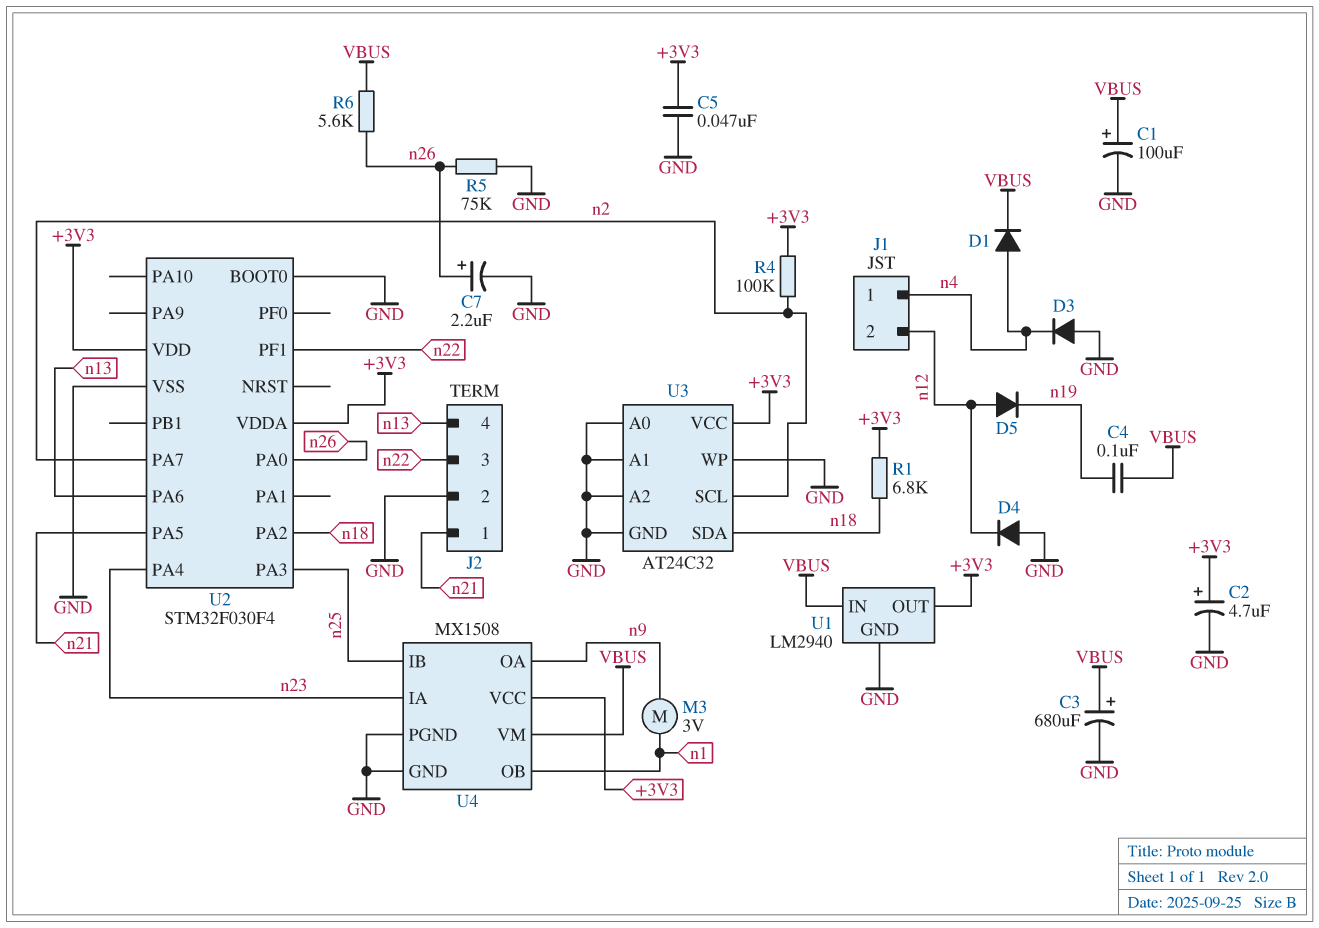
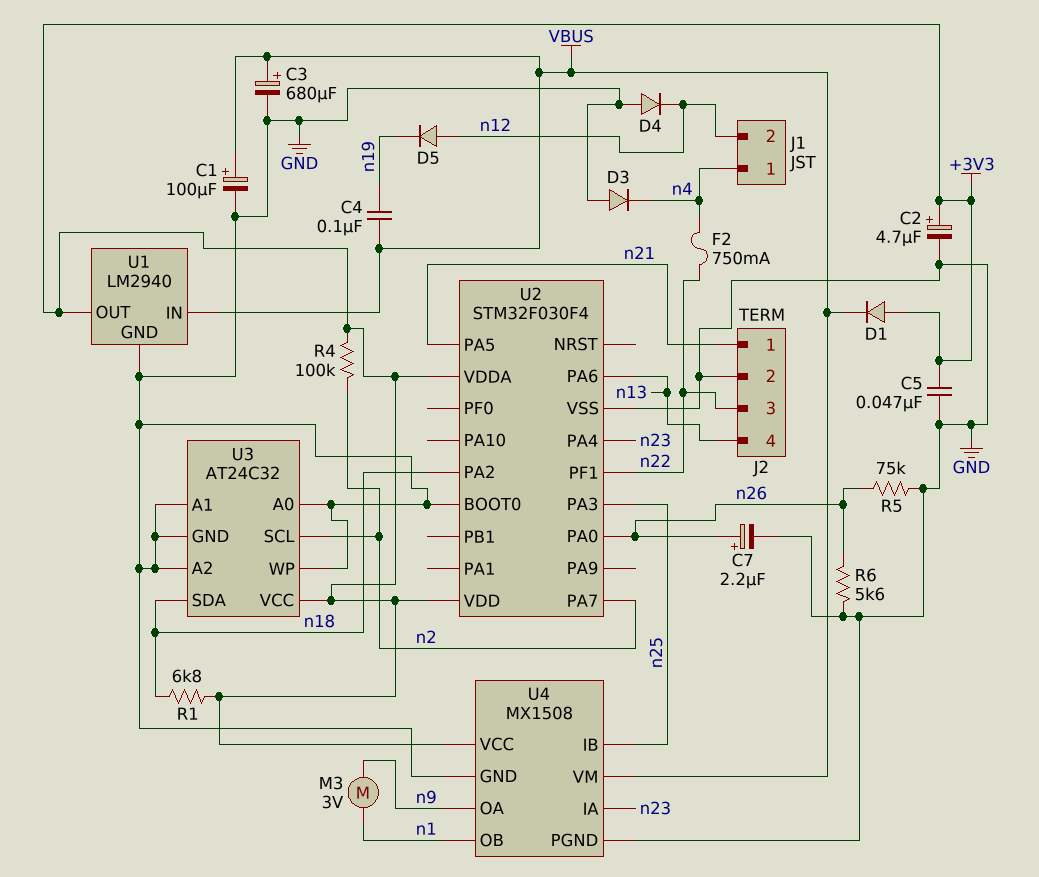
D1: diode (A n4, K VBUS) -> diode (A +3V3, K VBUS)
F2: none -> 750mA (n4, n22)
R6: 5.6k (VBUS, n26) -> 5.6k (GND, n26)

